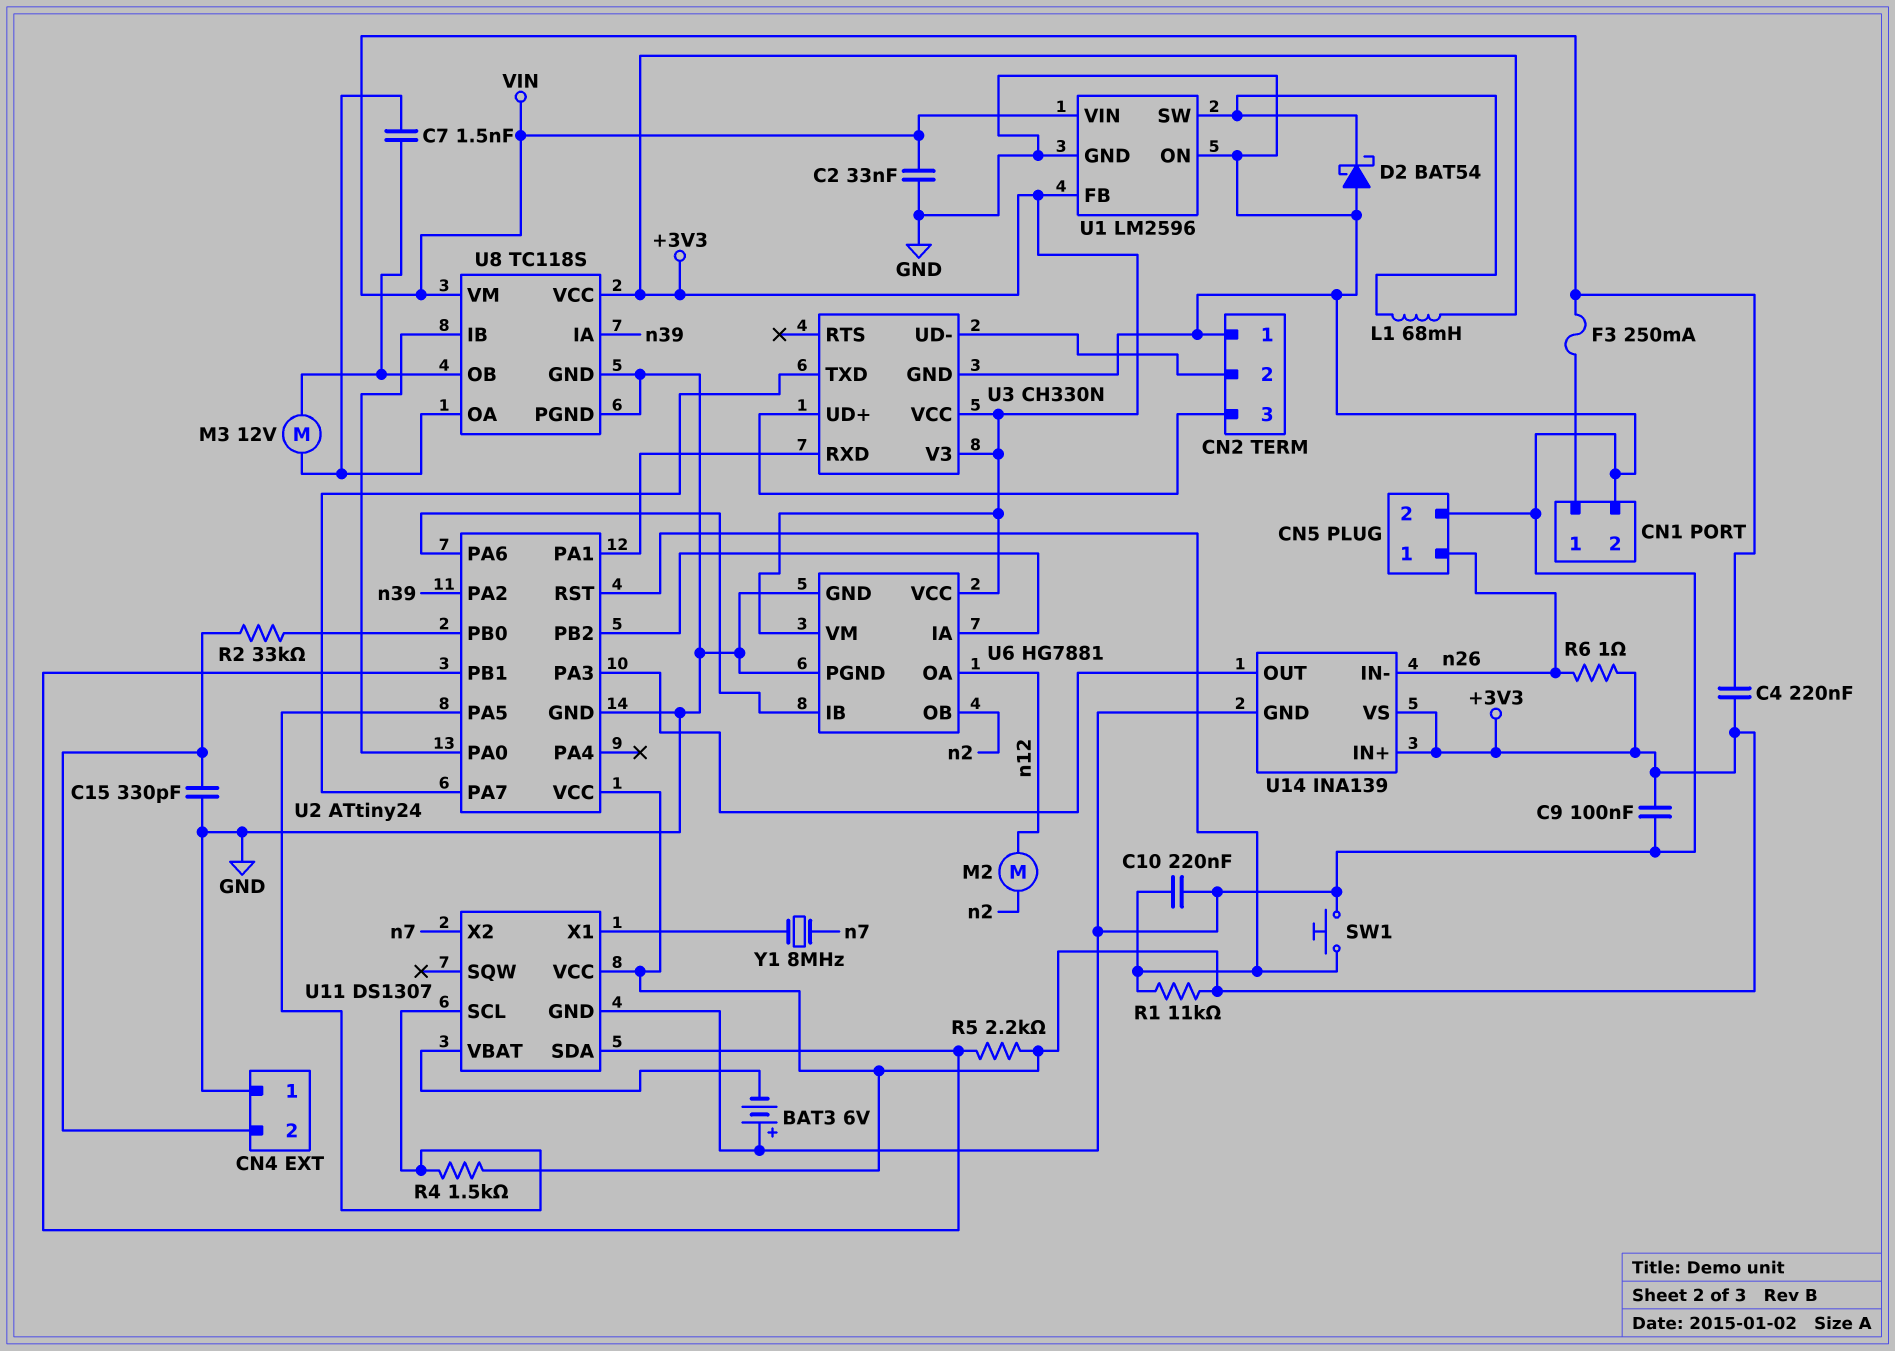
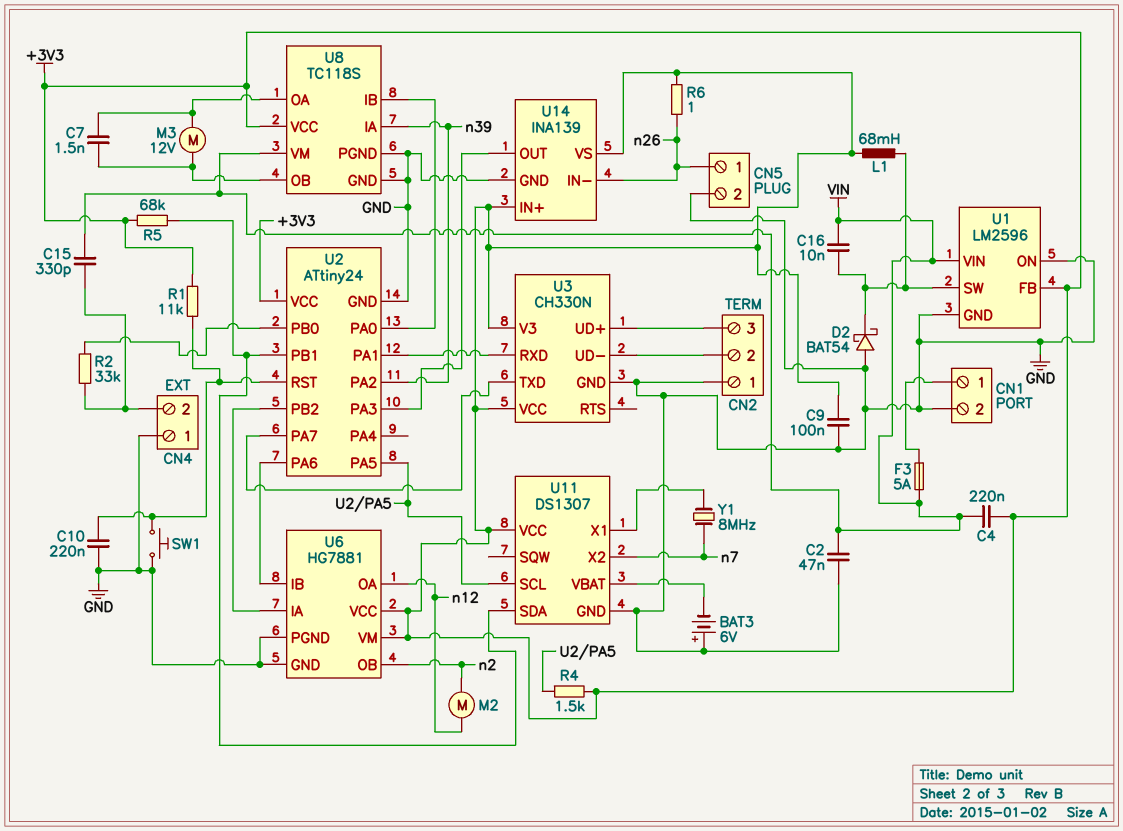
C2: 33nF (GND, VIN) -> 47nF (GND, VIN)
C15: 330pF (CN4/2, GND) -> 330pF (CN4/2, VIN)
C16: none -> 10nF (U1/SW, VIN)
F3: 250mA (CN1/1, VIN) -> 5A (CN1/1, VIN)
R5: 2.2k (+3V3, U2/PB1) -> 68k (+3V3, U2/PB1)

